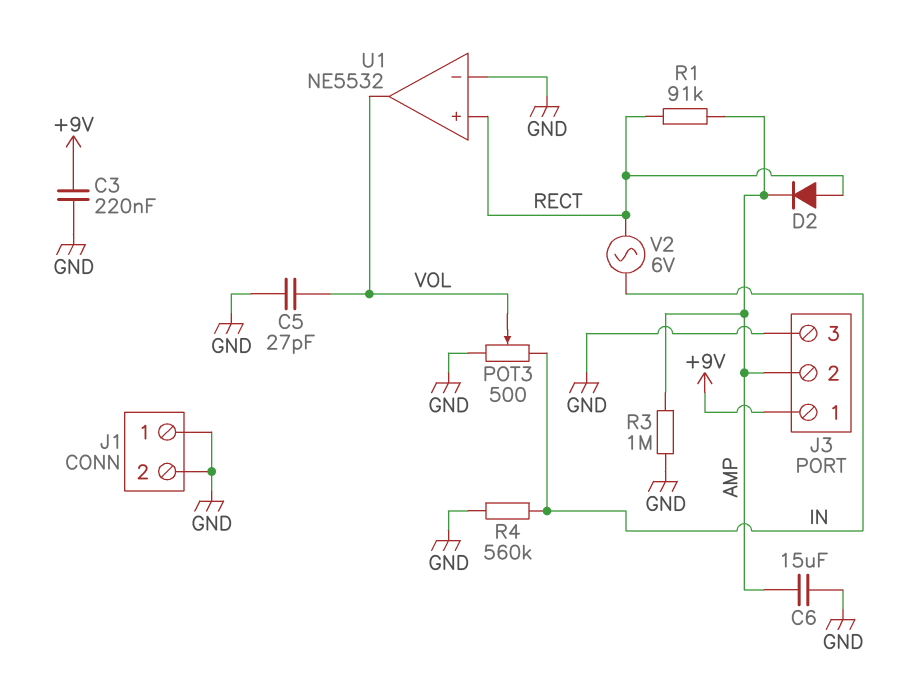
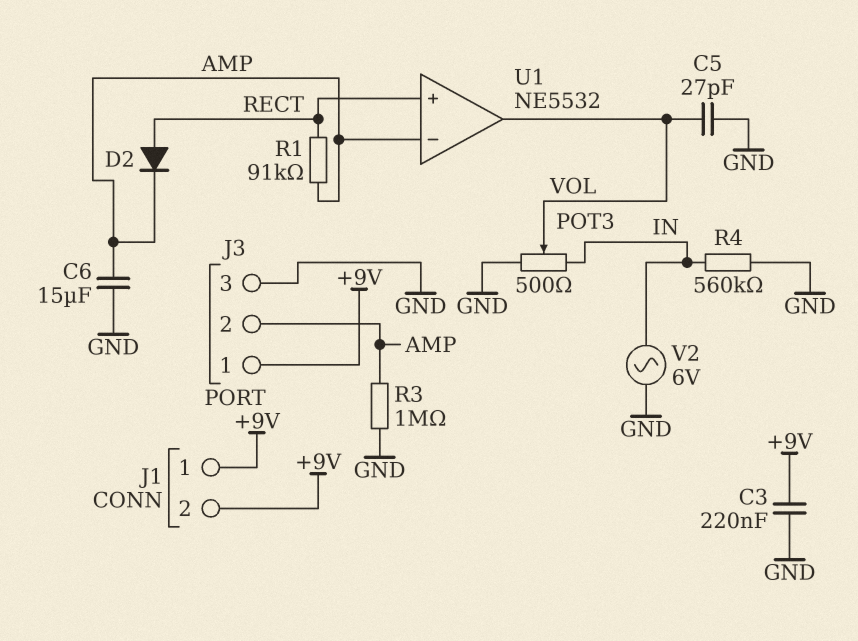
J1 pin 1: GND -> +9V
J1 pin 2: GND -> +9V
U1 pin in-: GND -> AMP
V2: AC 6V (IN, RECT) -> AC 6V (GND, IN)

